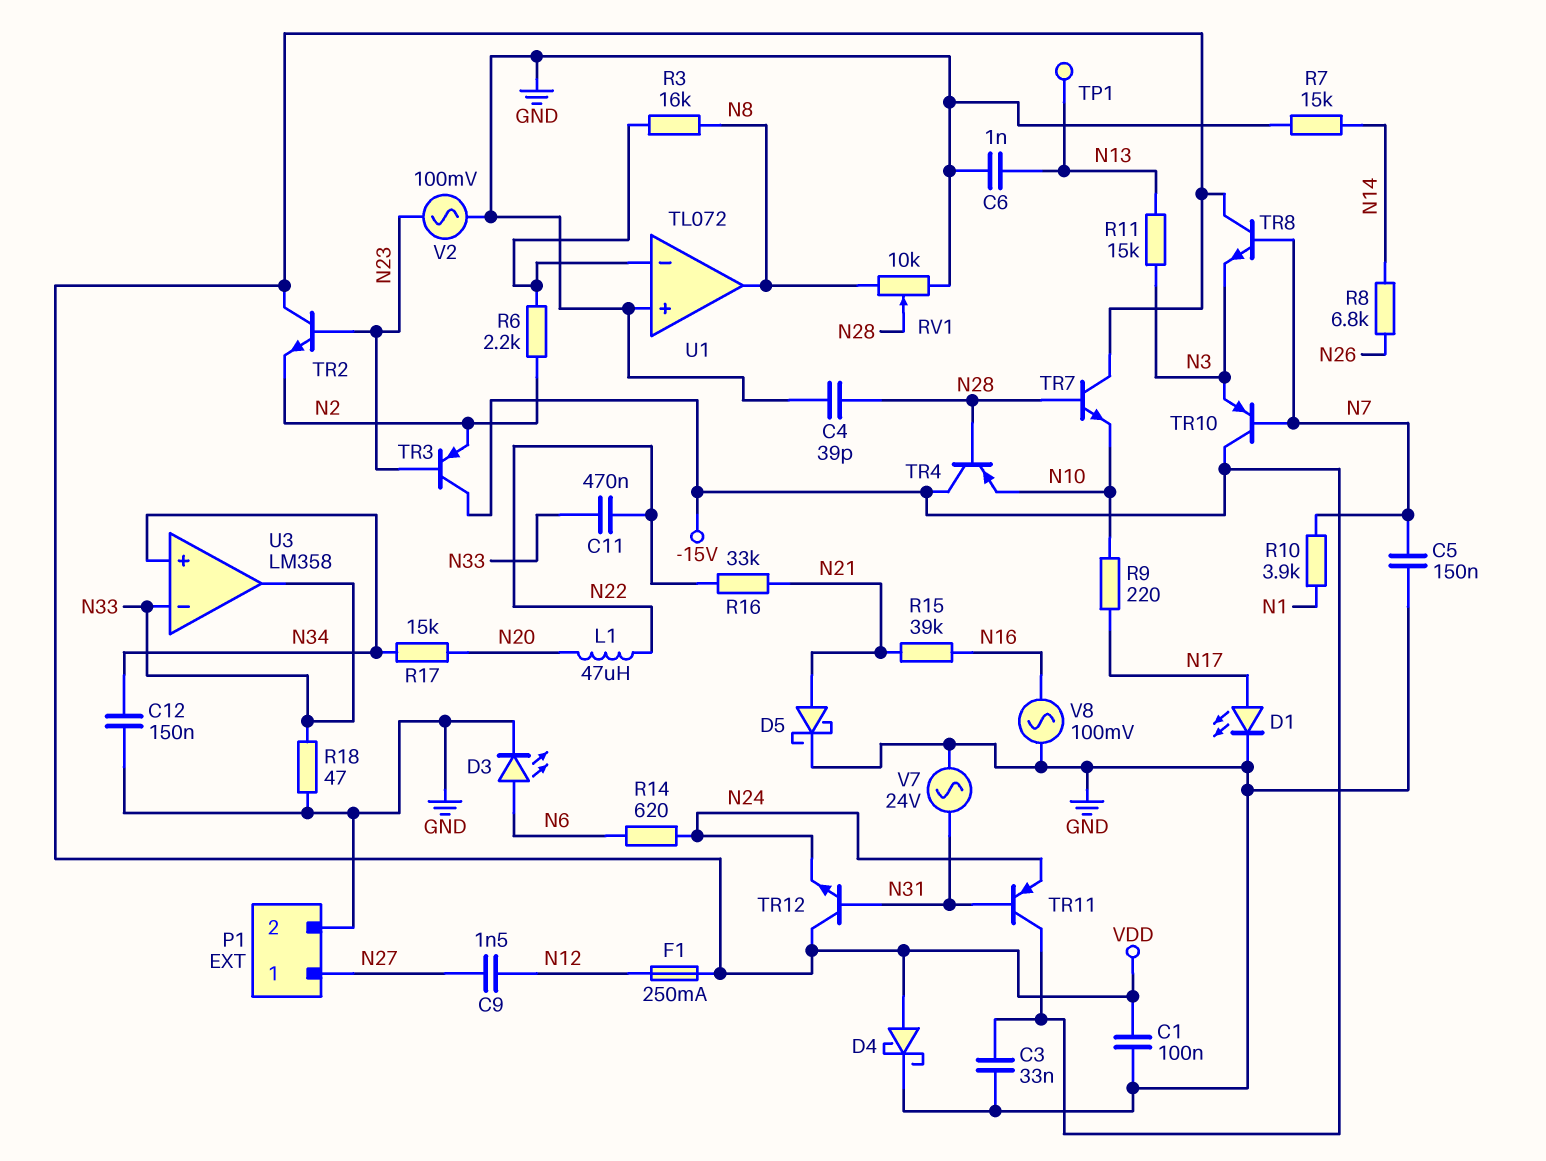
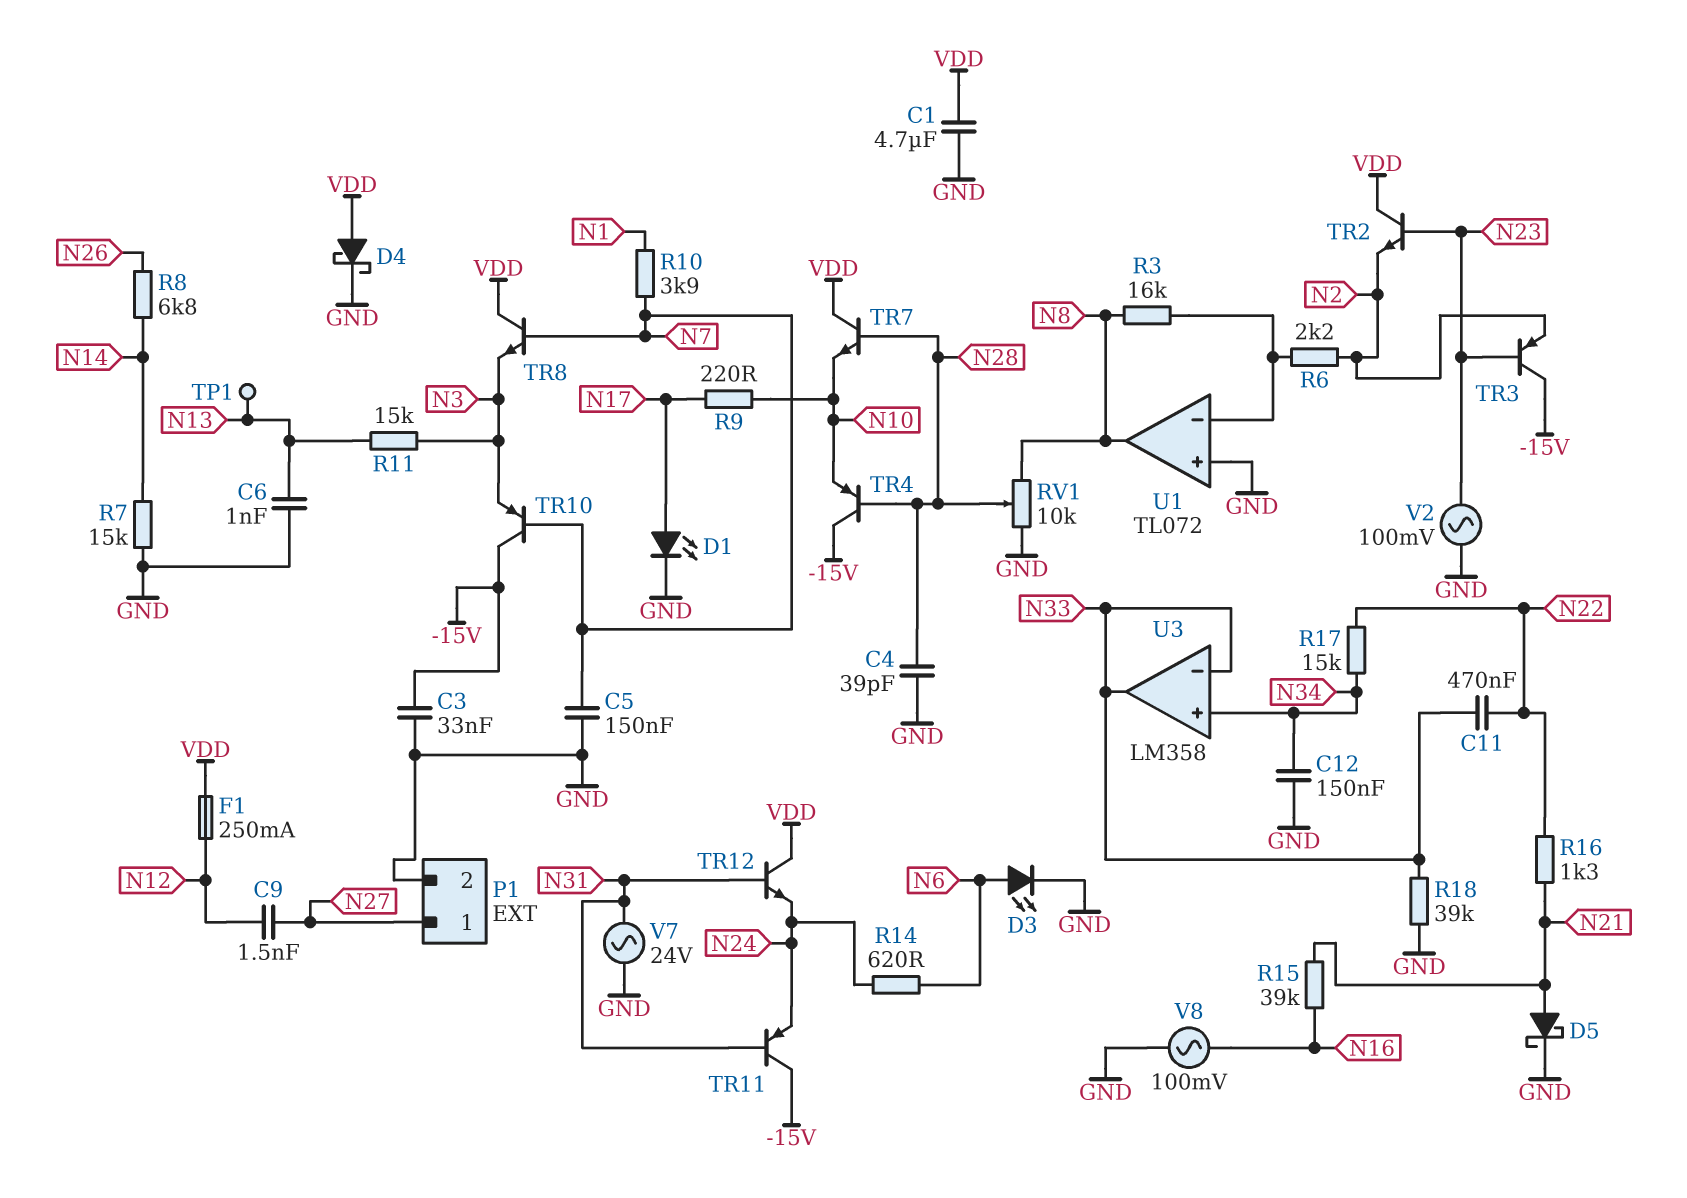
C1: 100nF (GND, VDD) -> 4.7uF (GND, VDD)
L1: 47uH (N20, N22) -> none
R16: 33k (N21, N22) -> 1.3k (N21, N22)
R17: 15k (N20, N34) -> 15k (N22, N34)
R18: 47 (GND, N33) -> 39k (GND, N33)

